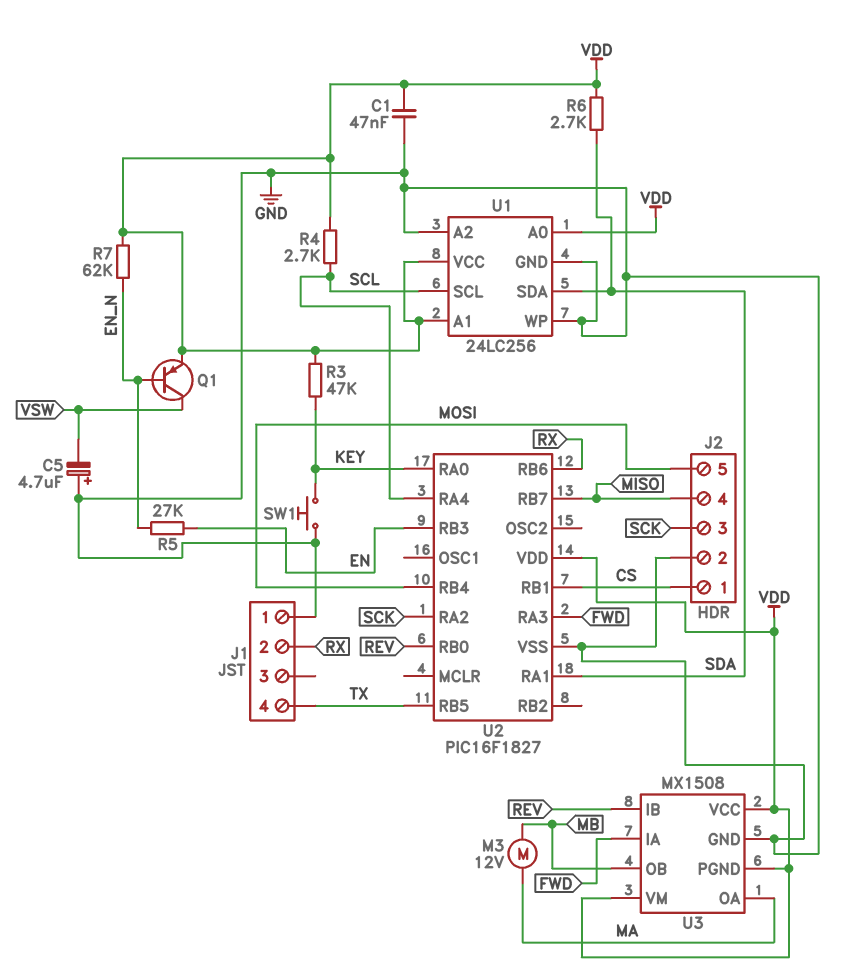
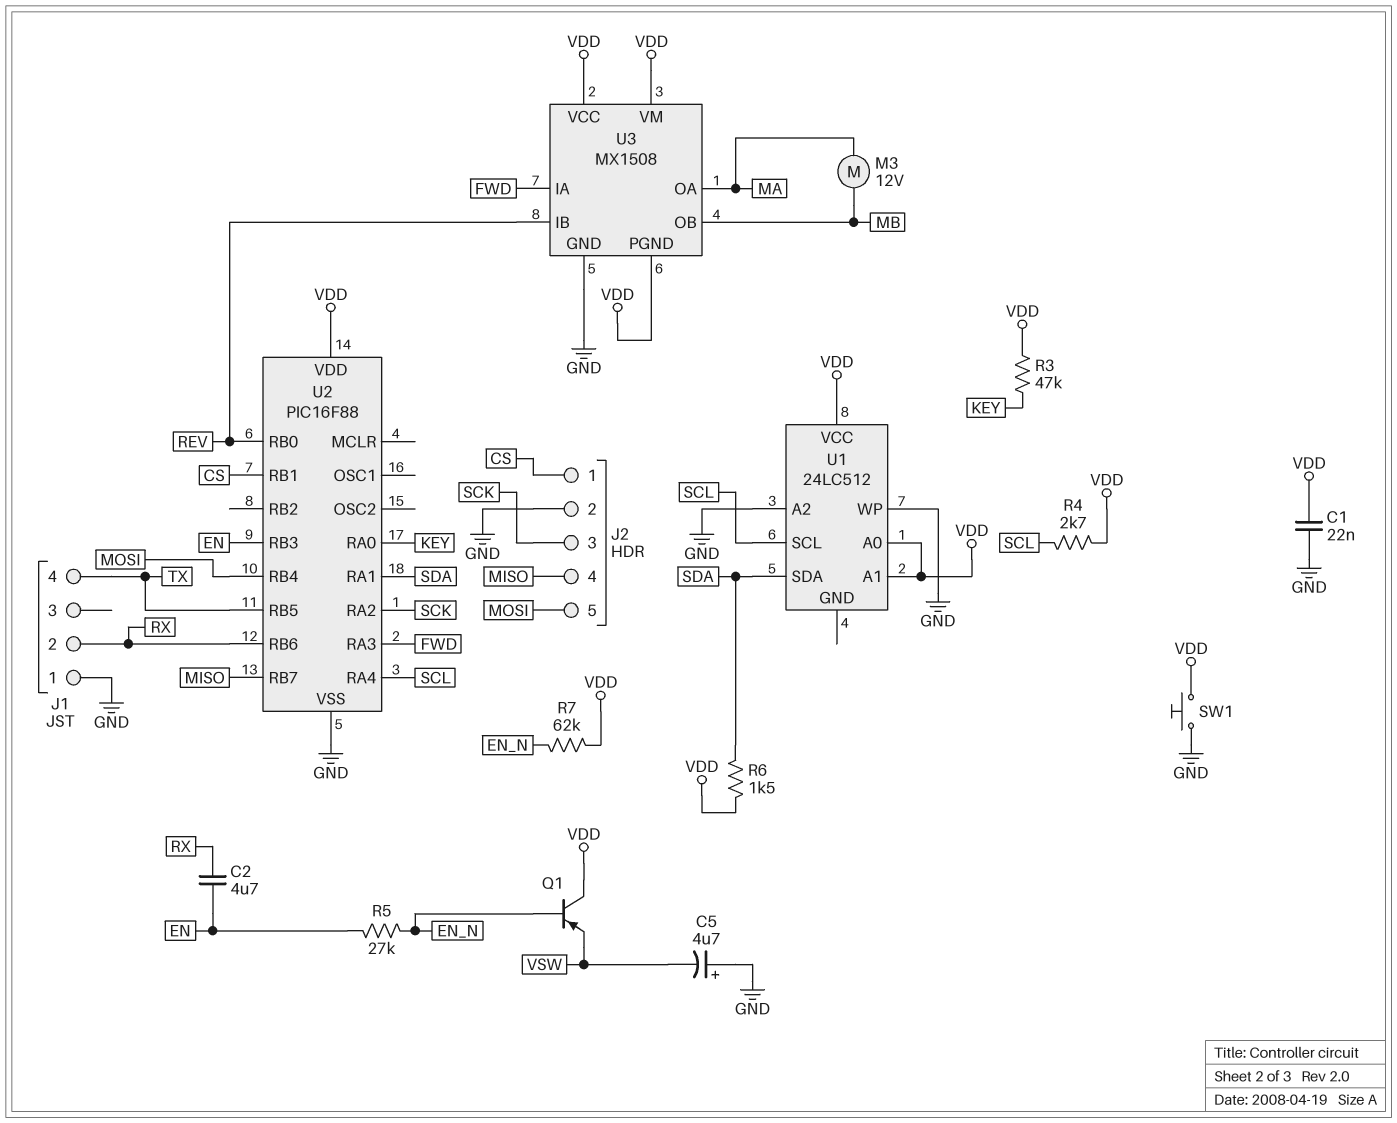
C1: 47nF (GND, VDD) -> 22nF (GND, VDD)
C2: none -> 4.7uF (EN, RX)
Q1: PNP (B EN_N, C VSW, E VDD) -> PNP (B EN_N, C VDD, E VSW)
R6: 2.7k (SDA, VDD) -> 1.5k (SDA, VDD)
SW1: button (GND, KEY) -> button (GND, VDD)
U1: 24LC256 -> 24LC512
U1 pin GND: GND -> none
U2: PIC16F1827 -> PIC16F88

